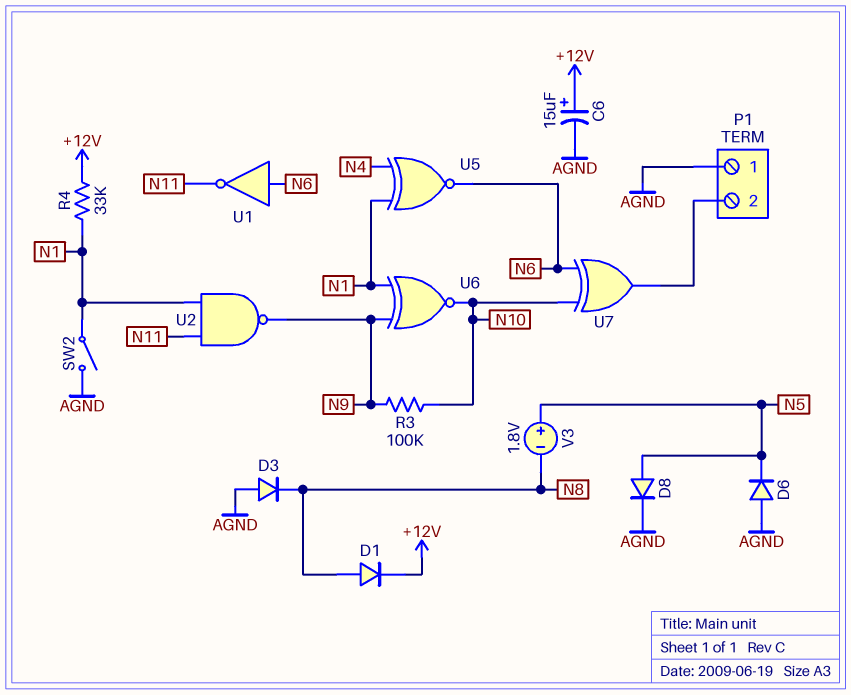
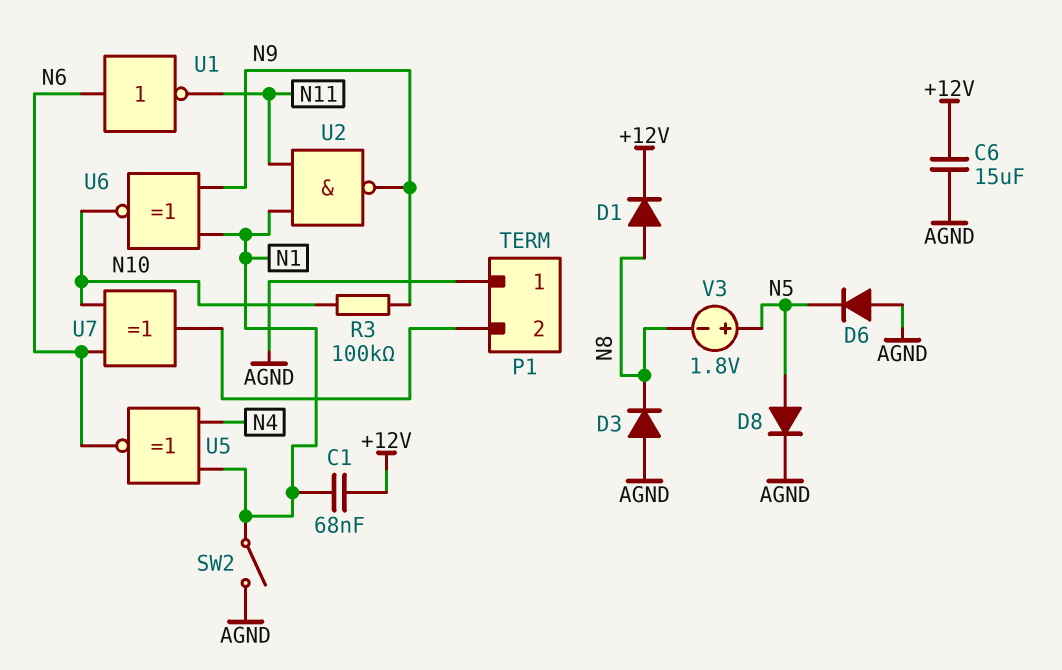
C1: none -> 68nF (+12V, N1)
C6: 15uF (plus +12V, minus AGND) -> 15uF (+12V, AGND)
R4: 33k (+12V, N1) -> none

